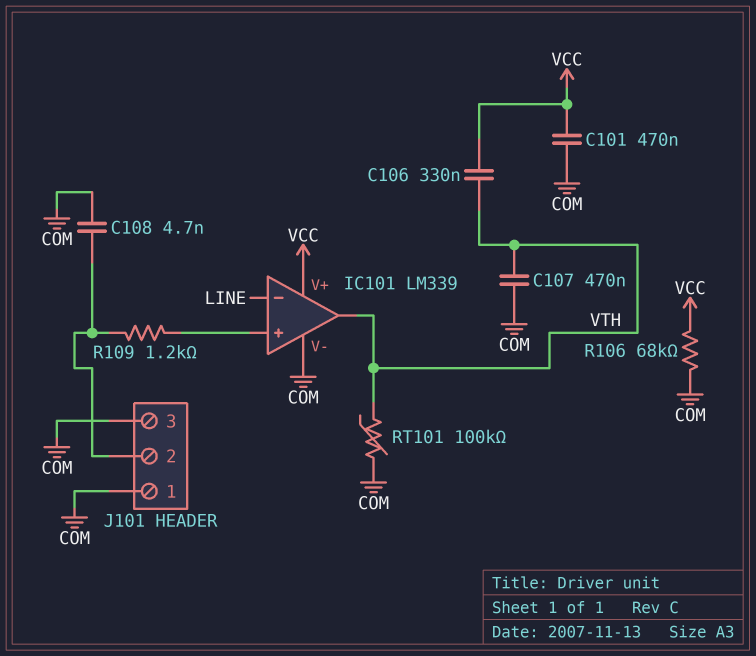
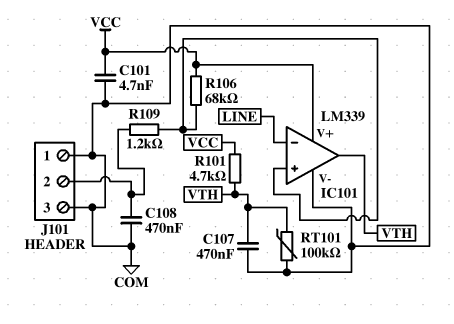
C101: 470nF (COM, VCC) -> 4.7nF (COM, VCC)
C106: 330nF (VCC, VTH) -> none
C108: 4.7nF (COM, J101/2) -> 470nF (COM, J101/2)
R101: none -> 4.7k (VCC, VTH)
R106: 68k (COM, VCC) -> 68k (IC101/in+, VCC)

